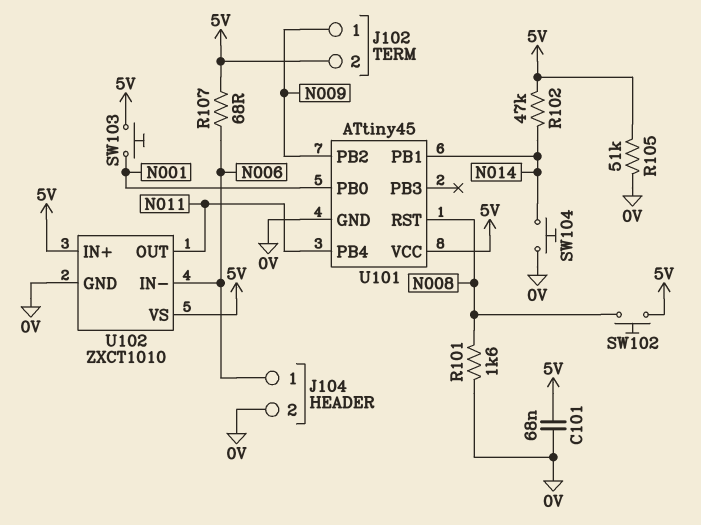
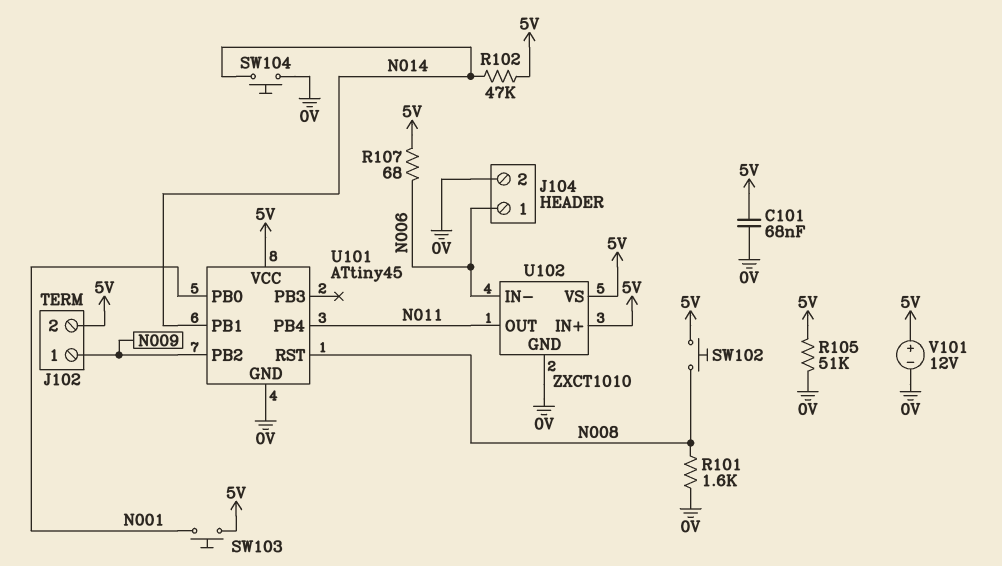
V101: none -> 12V (plus 5V, minus 0V)

